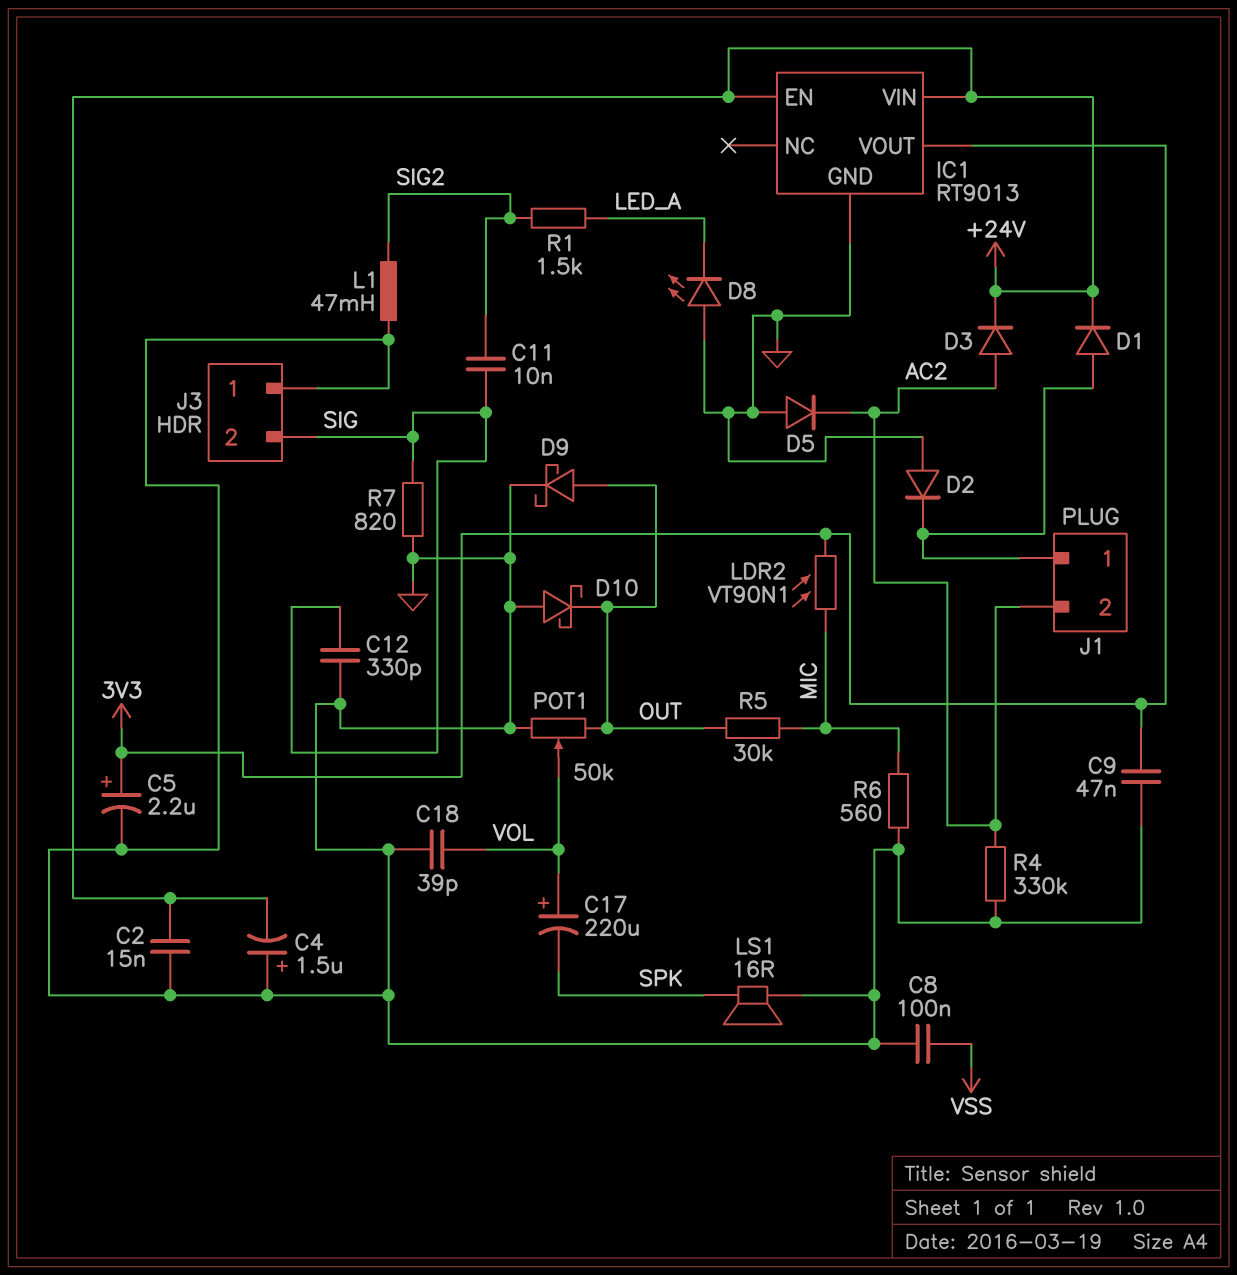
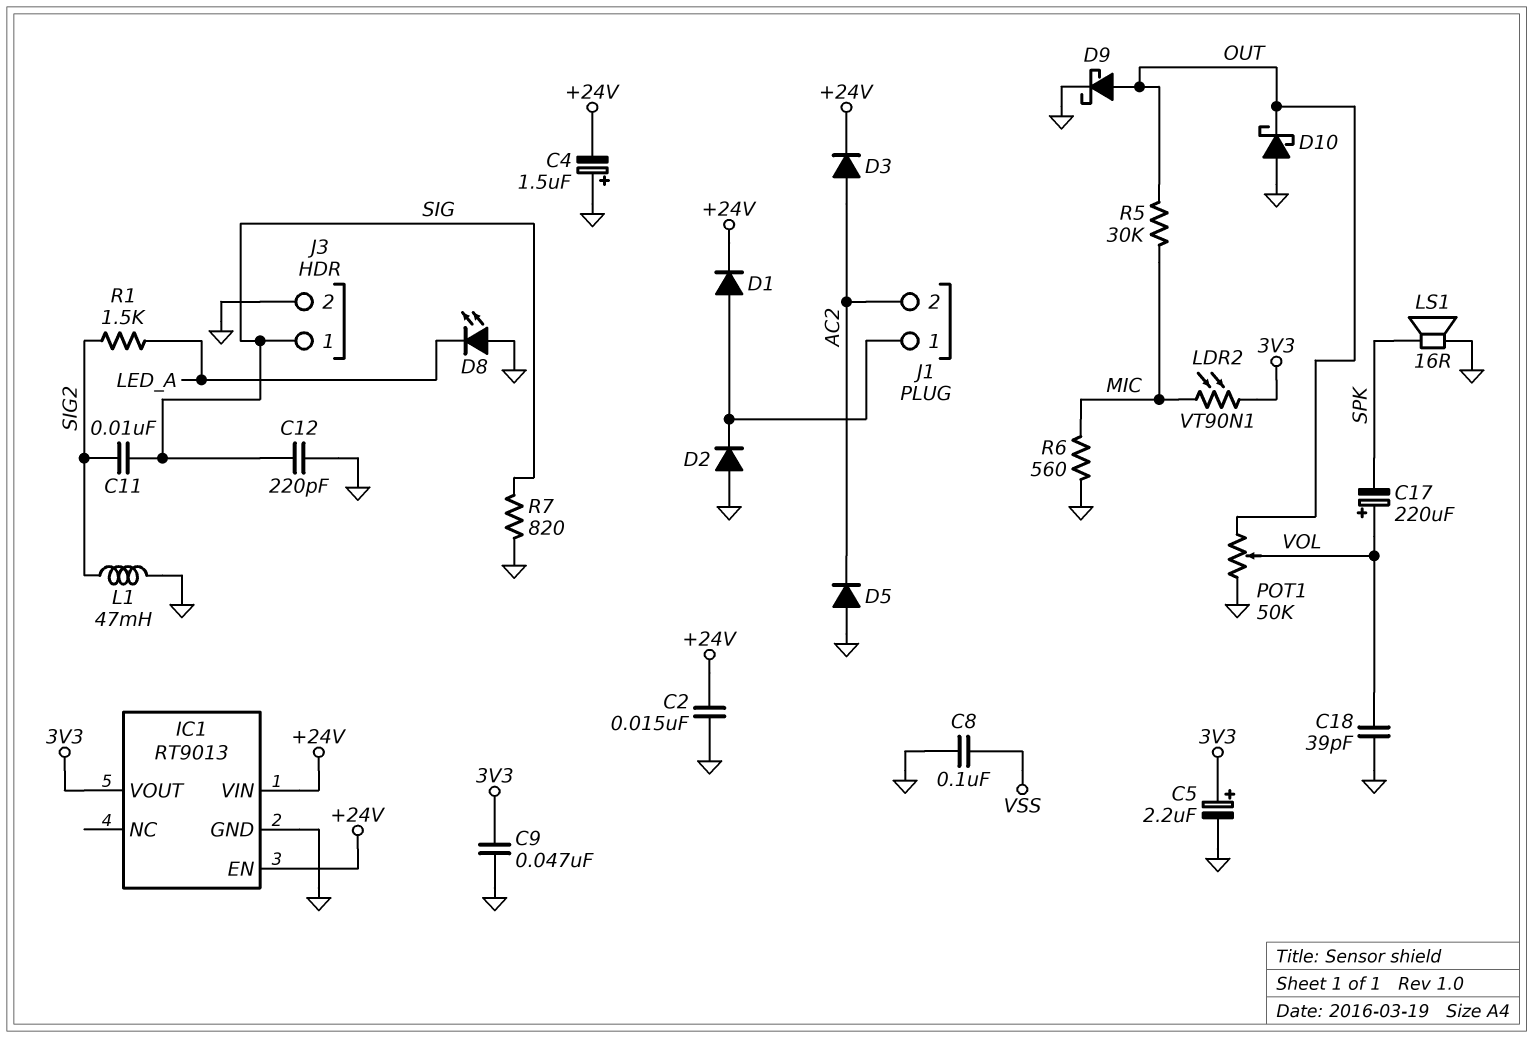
C12: 330pF (GND, SIG) -> 220pF (GND, SIG)
J3 pin 1: GND -> SIG
J3 pin 2: SIG -> GND
R4: 330k (AC2, GND) -> none

